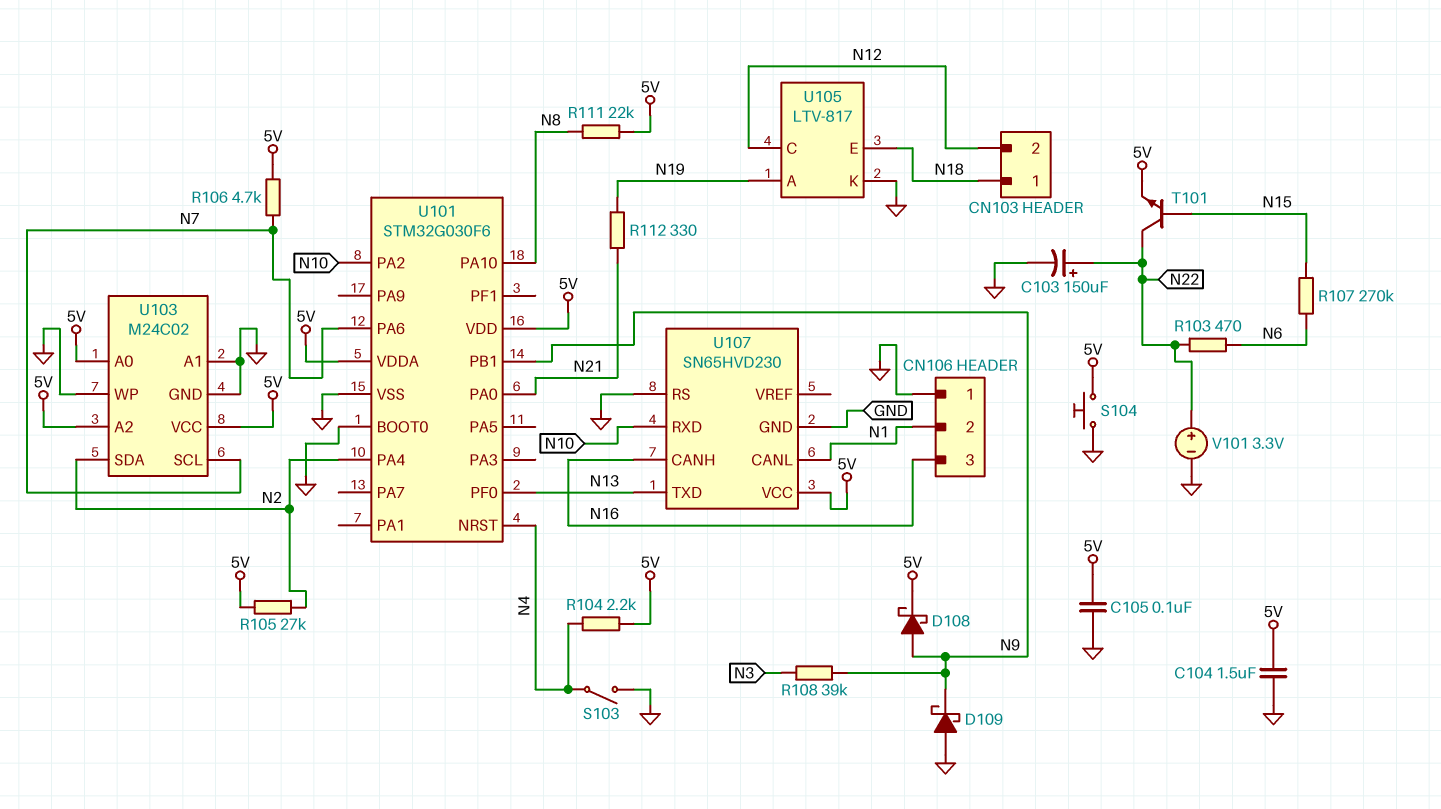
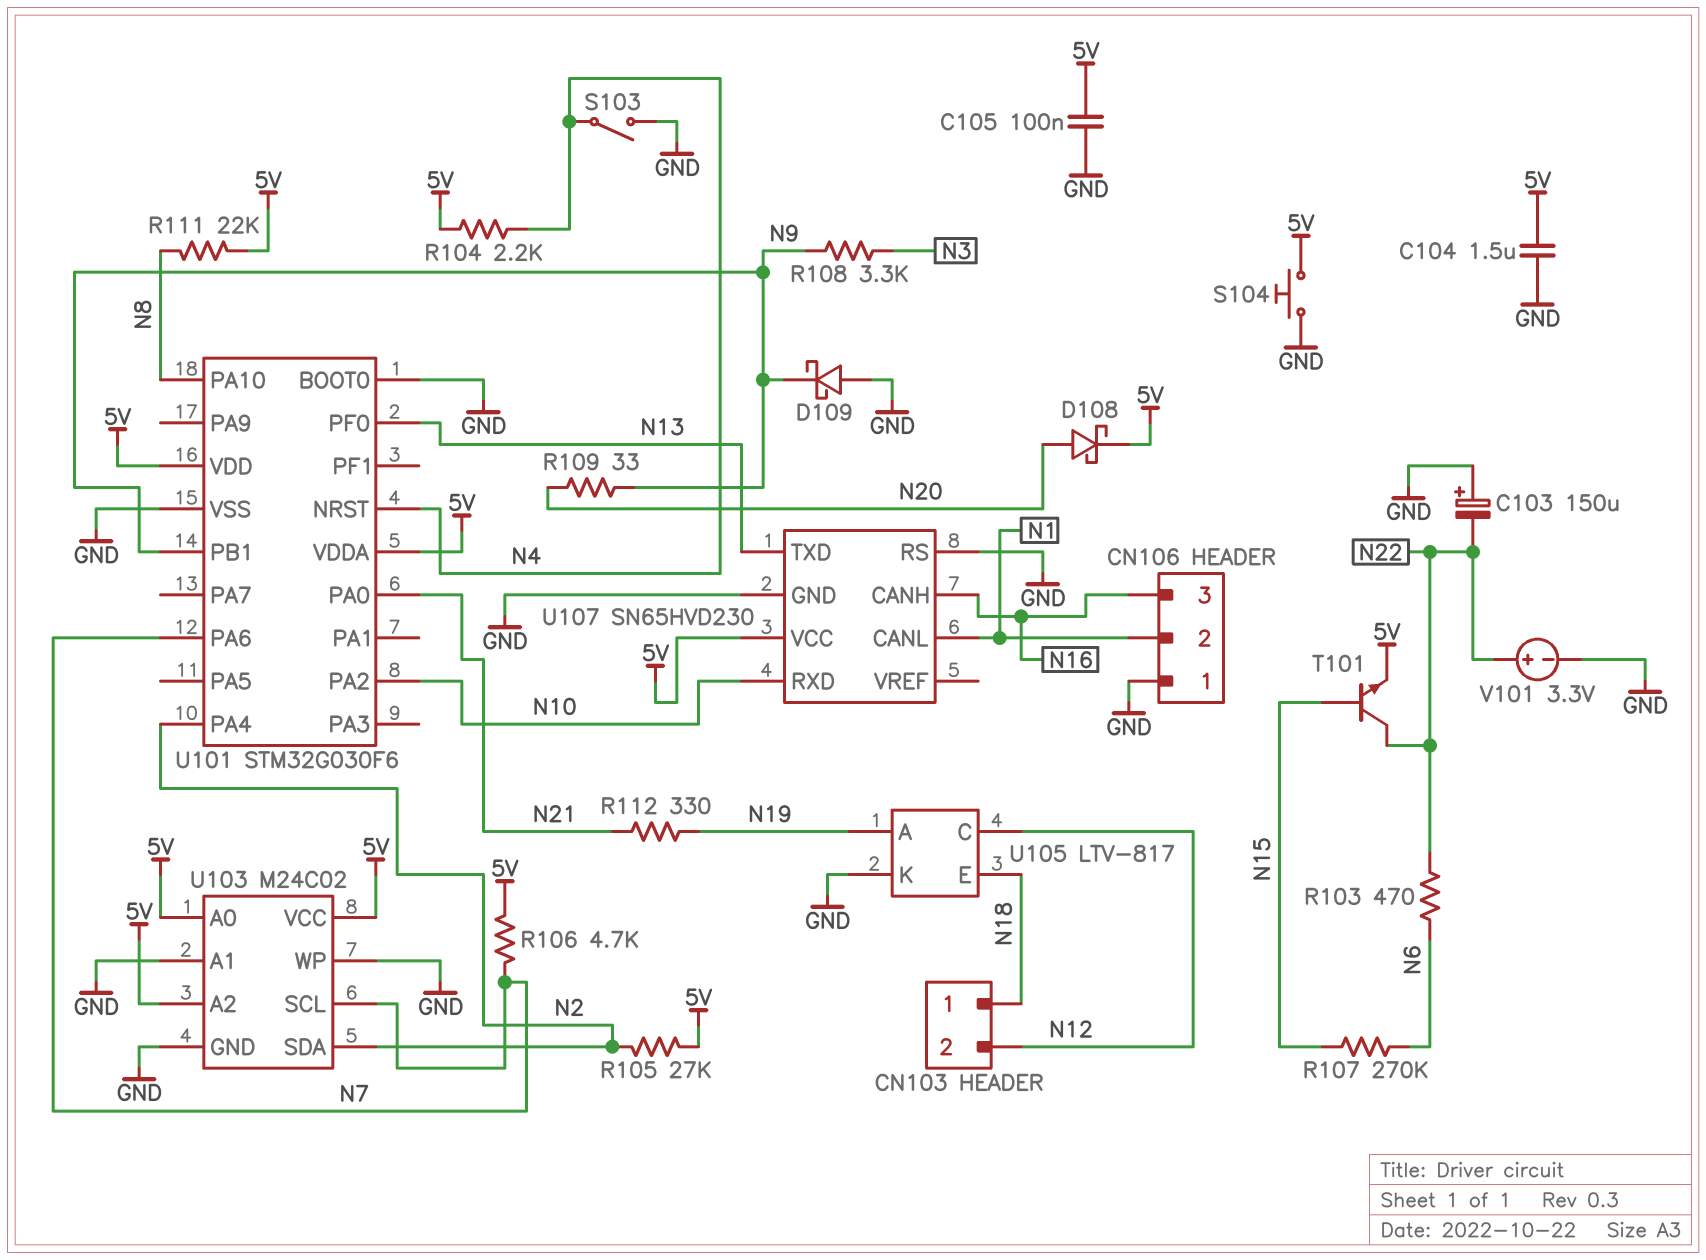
C103: 150uF (plus N22, minus GND) -> 150uF (plus GND, minus N22)
D108: schottky (A N9, K 5V) -> schottky (A N20, K 5V)
R108: 39k (N3, N9) -> 3.3k (N3, N9)
R109: none -> 33 (N9, N20)

